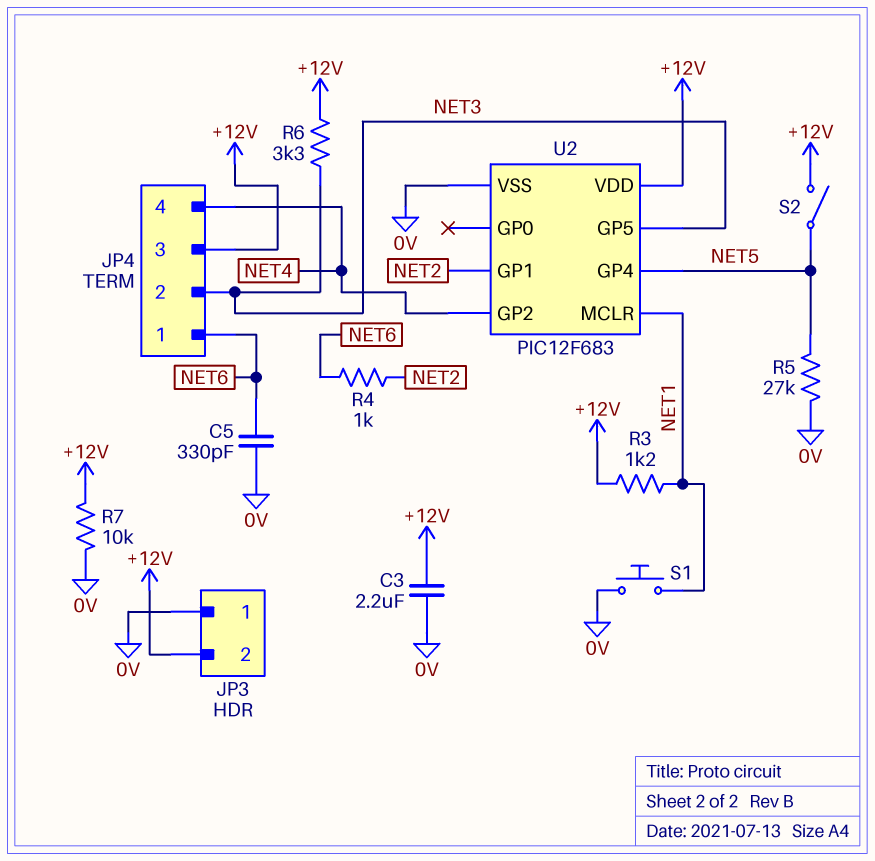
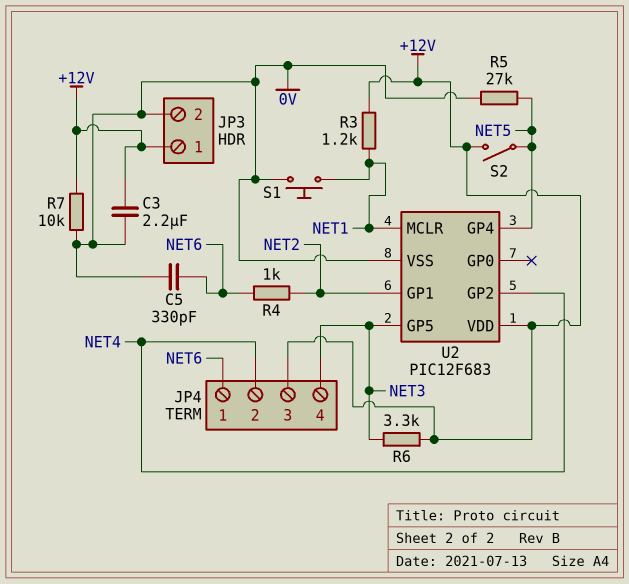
JP3 pin 1: 0V -> +12V
JP3 pin 2: +12V -> 0V
JP4 pin 2: NET3 -> NET4
JP4 pin 4: NET4 -> NET3

